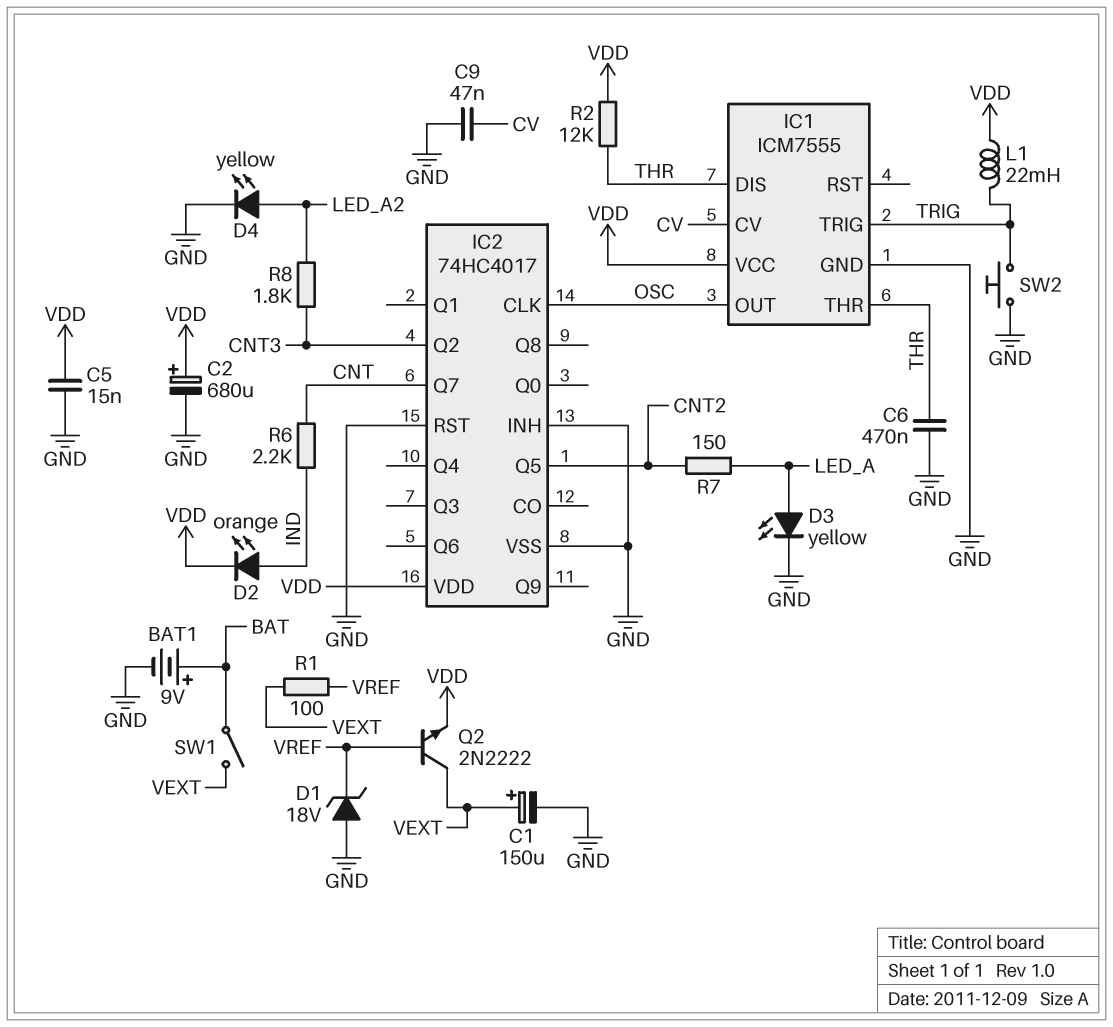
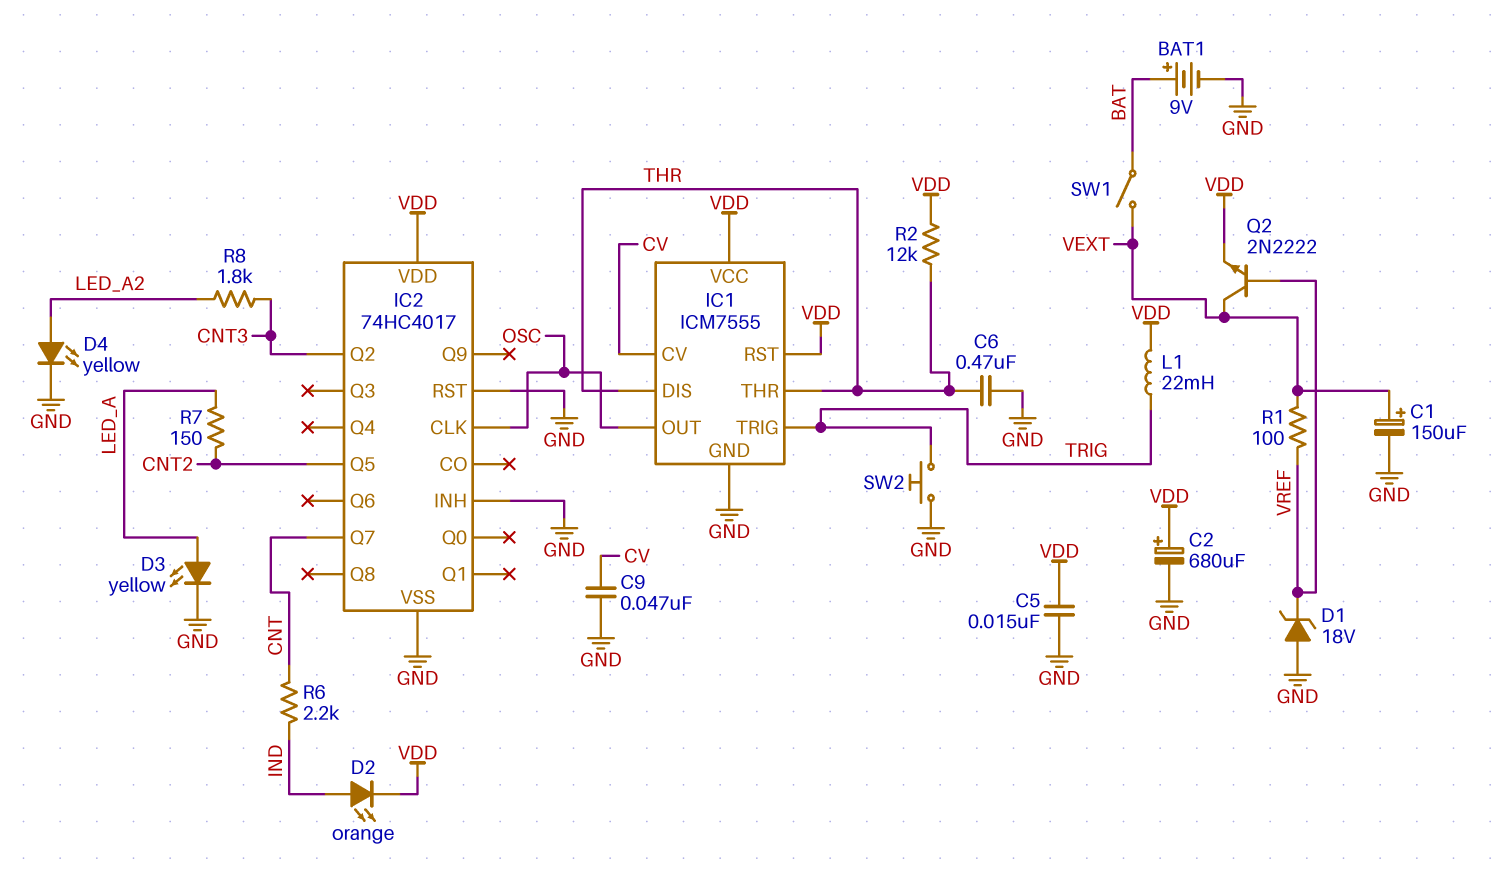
IC1 pin RST: none -> VDD

